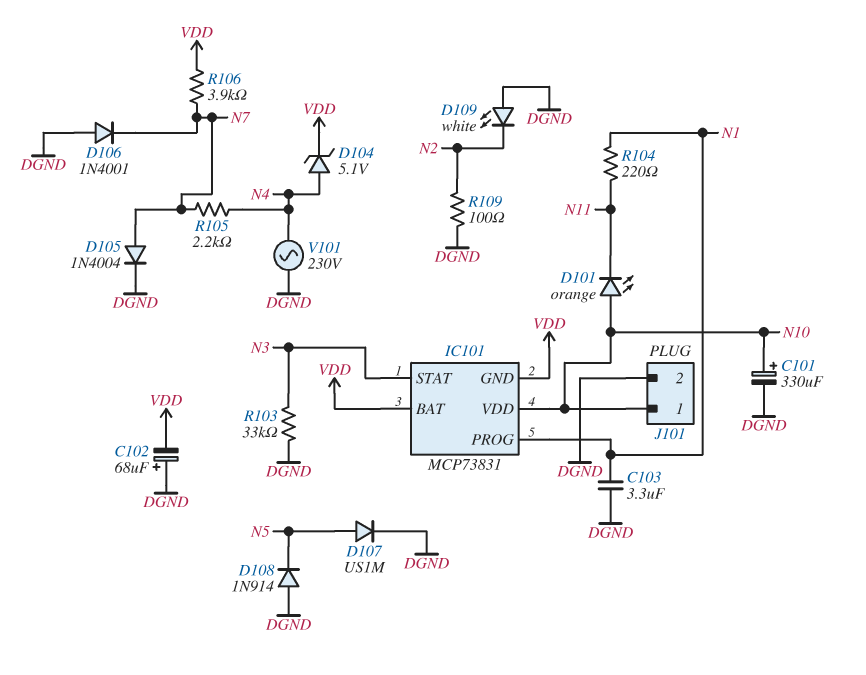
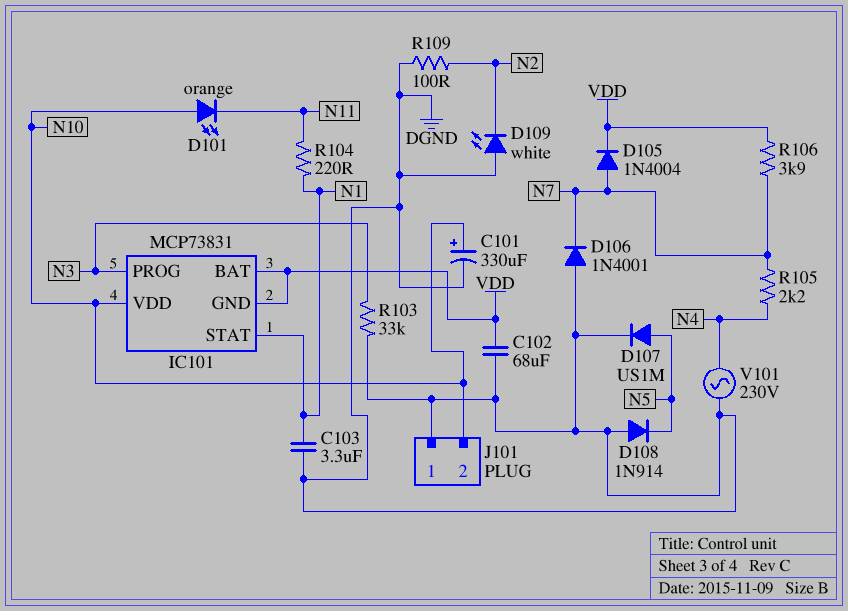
C102: 68uF (plus DGND, minus VDD) -> 68uF (DGND, VDD)
D104: zener 5.1V (A N4, K VDD) -> none
D105: diode 1N4004 (A N7, K DGND) -> diode 1N4004 (A N7, K VDD)
IC101 pin PROG: N1 -> N3
IC101 pin STAT: N3 -> N1
J101 pin 1: N10 -> DGND
J101 pin 2: DGND -> N10

